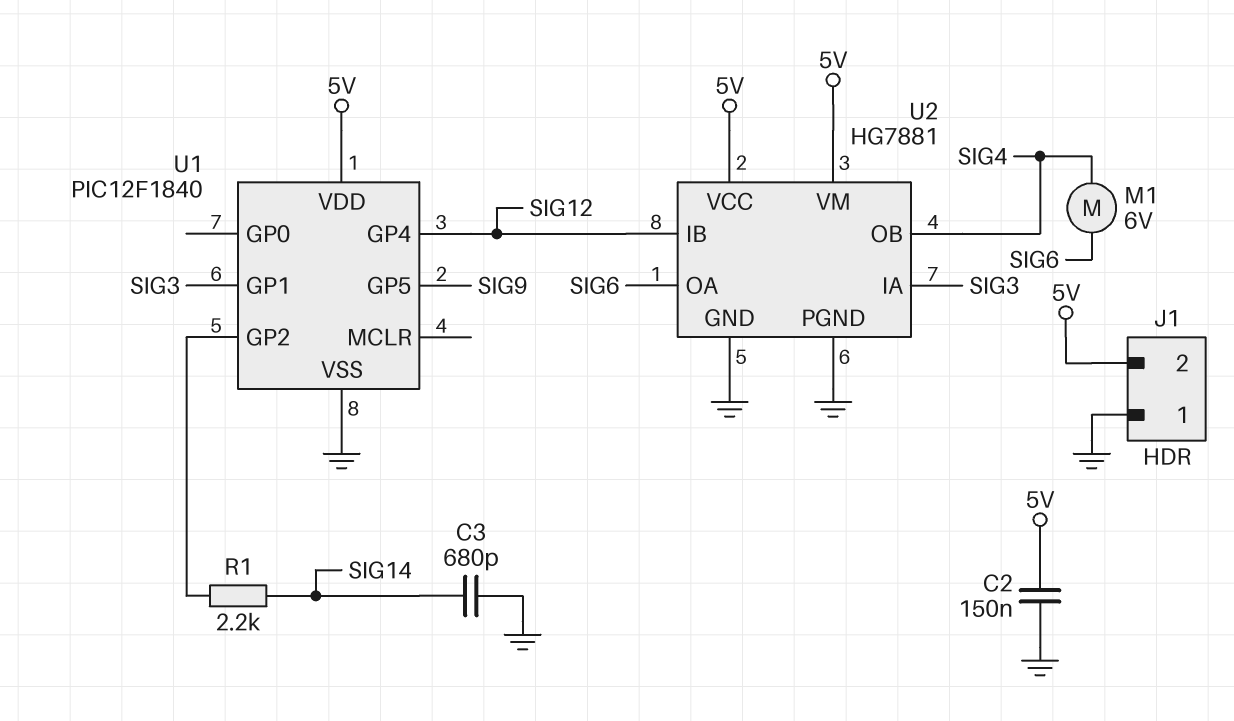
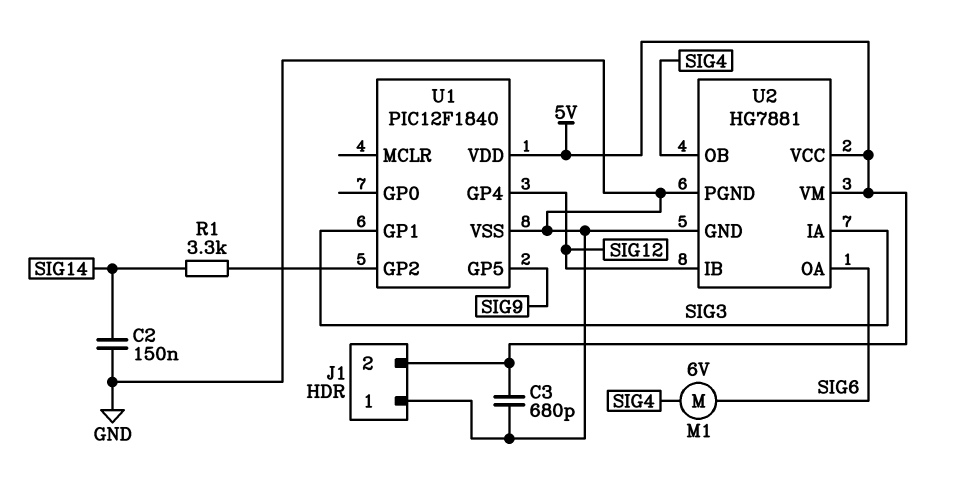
C2: 150nF (5V, GND) -> 150nF (GND, SIG14)
C3: 680pF (GND, SIG14) -> 680pF (5V, GND)
R1: 2.2k (SIG14, U1/GP2) -> 3.3k (SIG14, U1/GP2)

